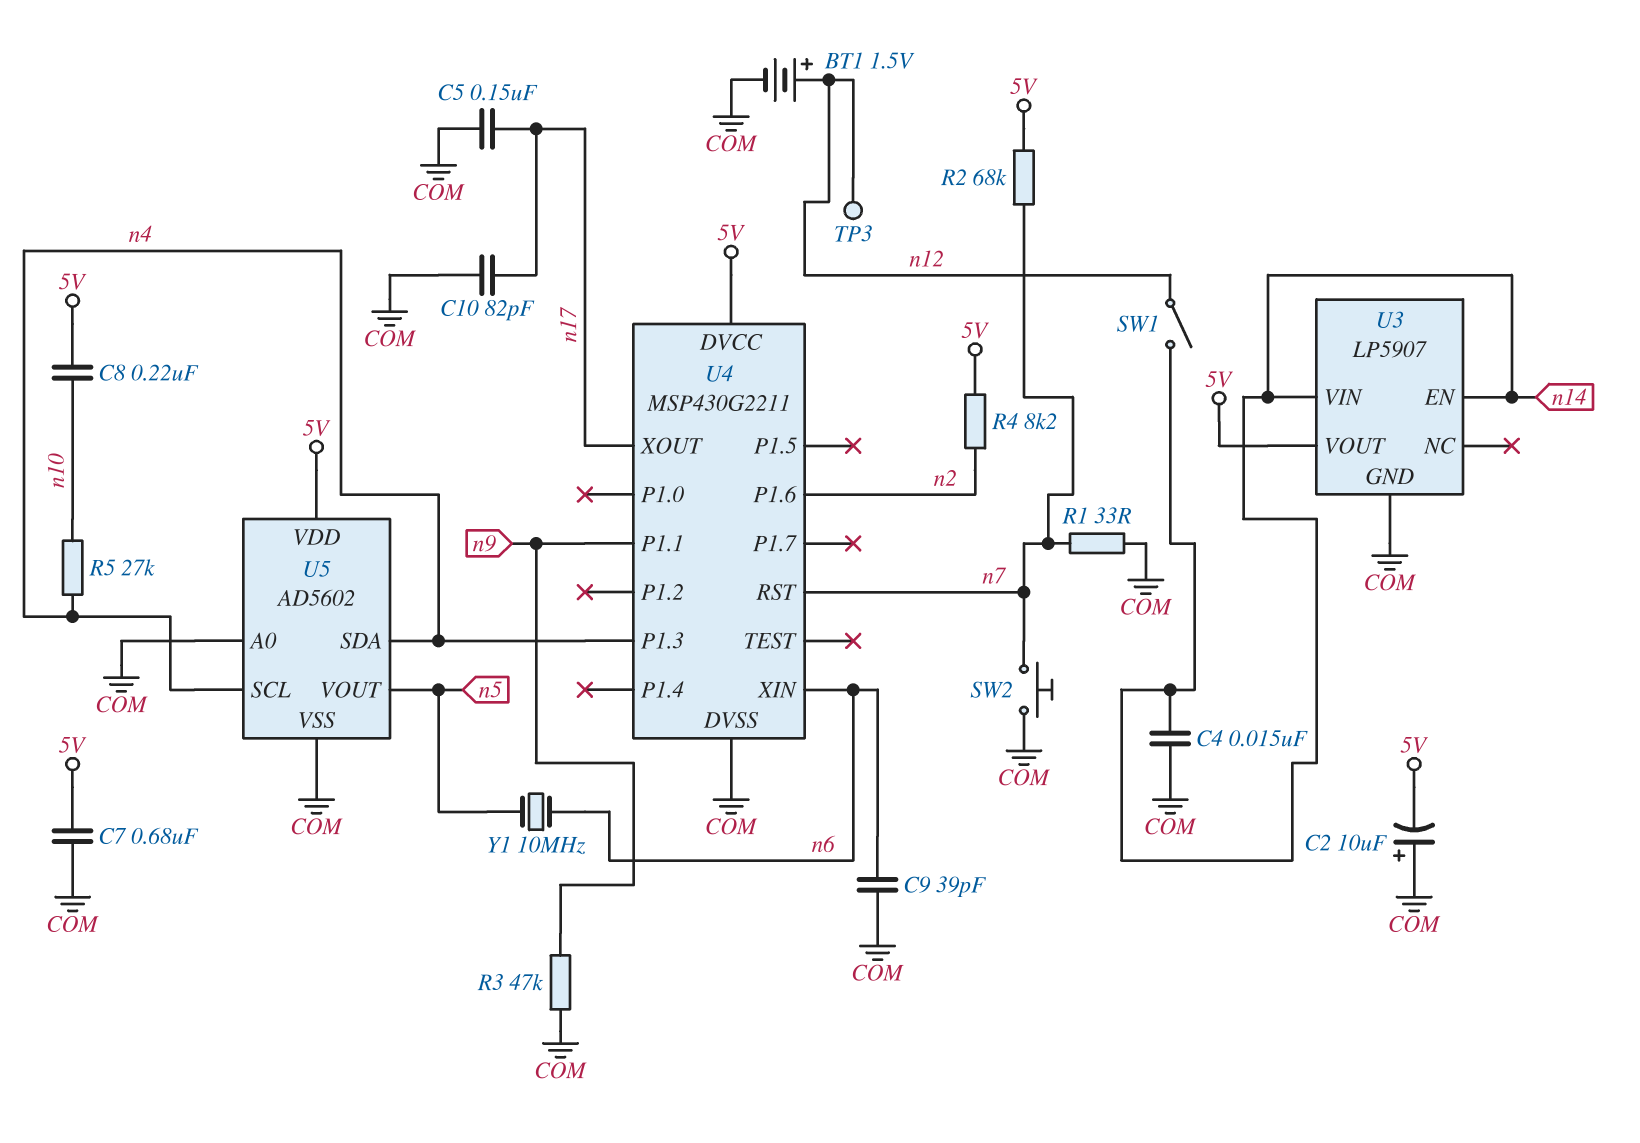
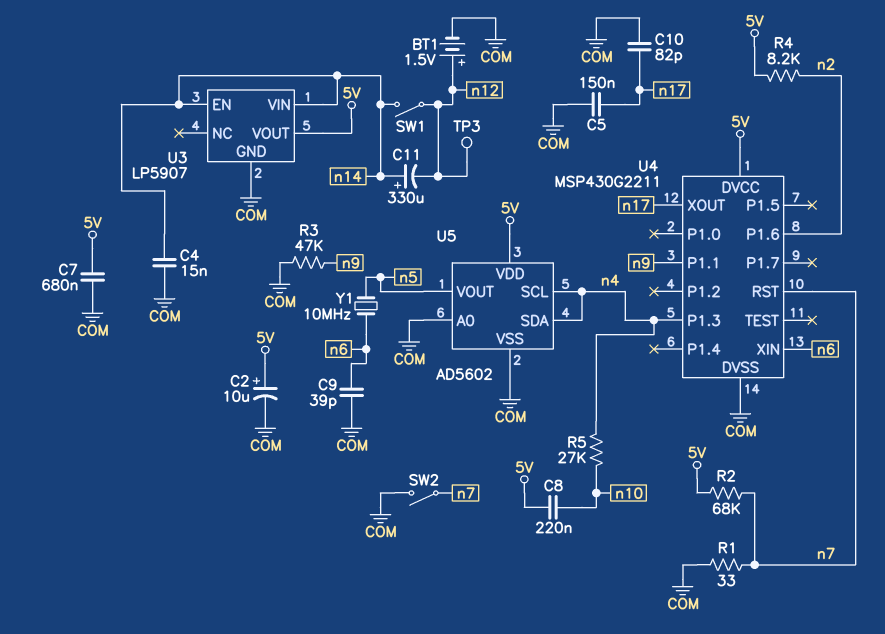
C2: 10uF (plus COM, minus 5V) -> 10uF (plus 5V, minus COM)
C11: none -> 330uF (plus n14, minus n12)
SW2: button (COM, n7) -> switch (COM, n7)

